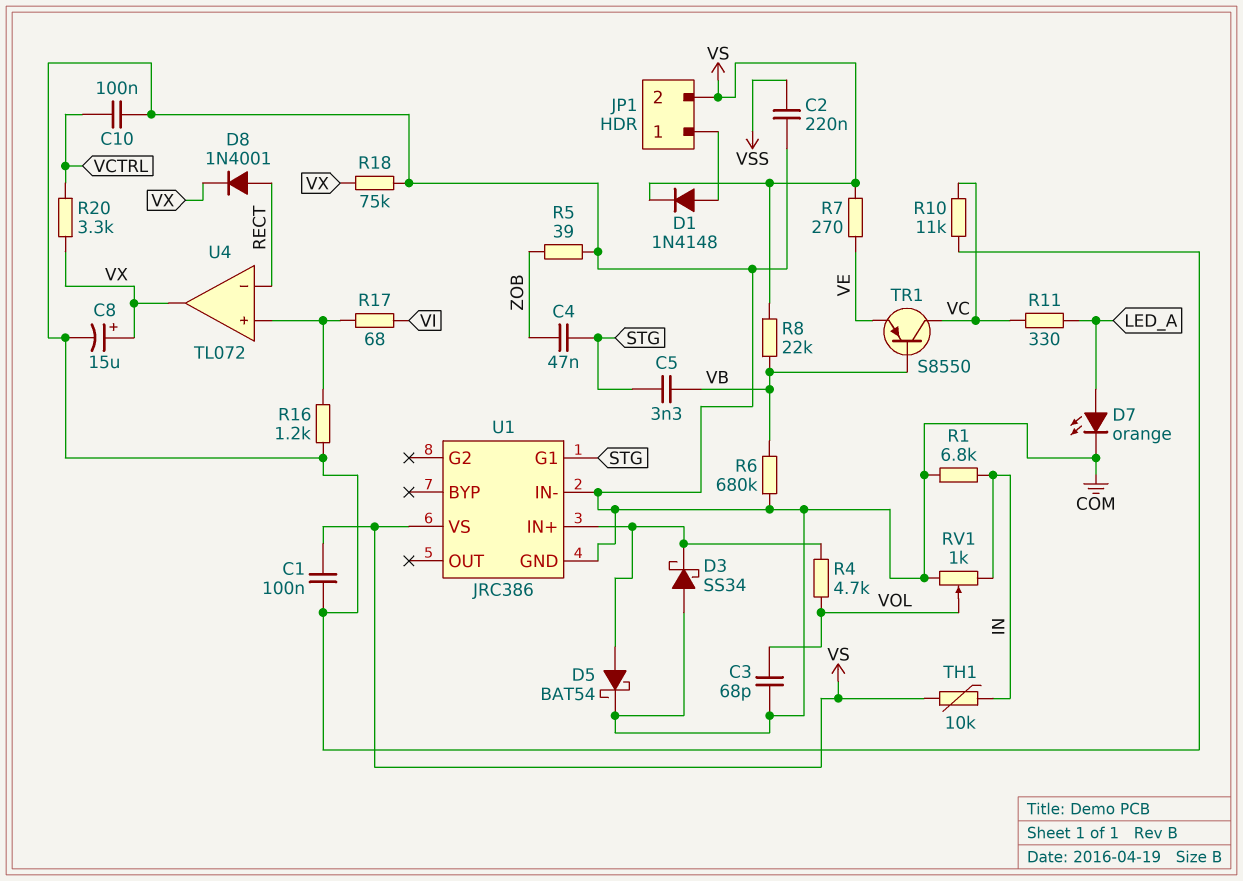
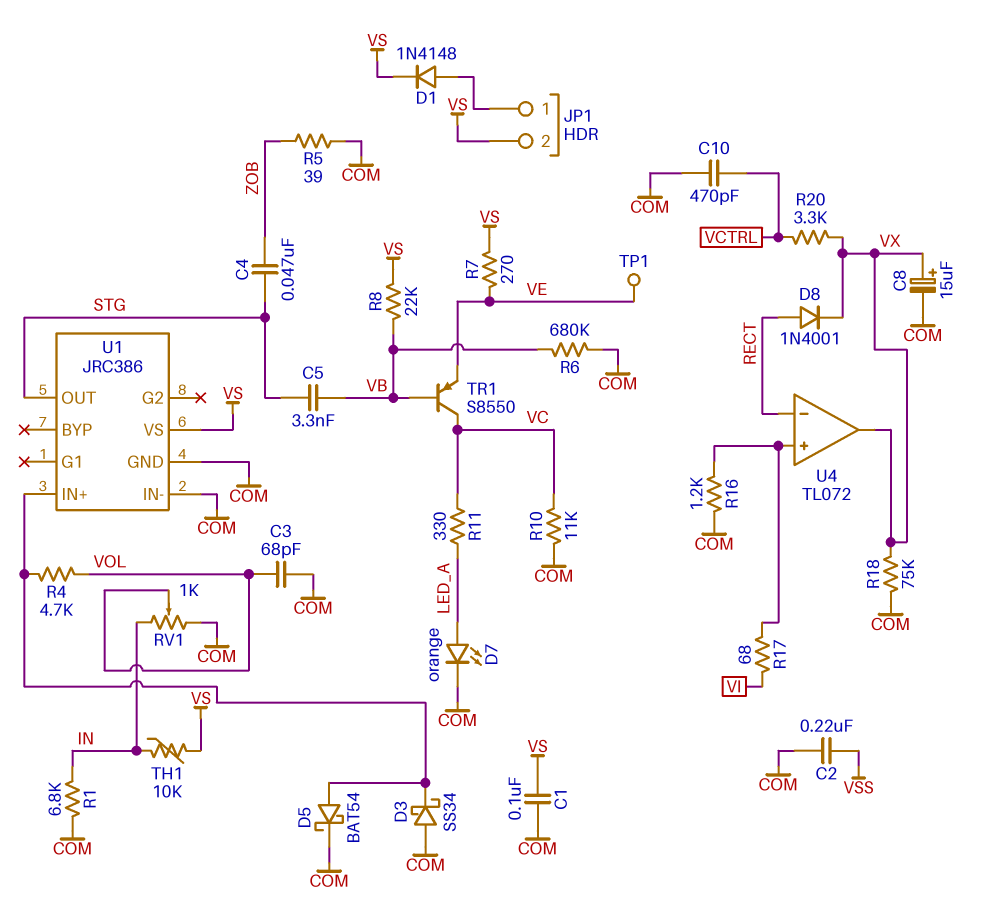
C10: 100nF (COM, VCTRL) -> 470pF (COM, VCTRL)
TP1: none -> test point (VE)
U1 pin G1: STG -> none
U1 pin OUT: none -> STG

